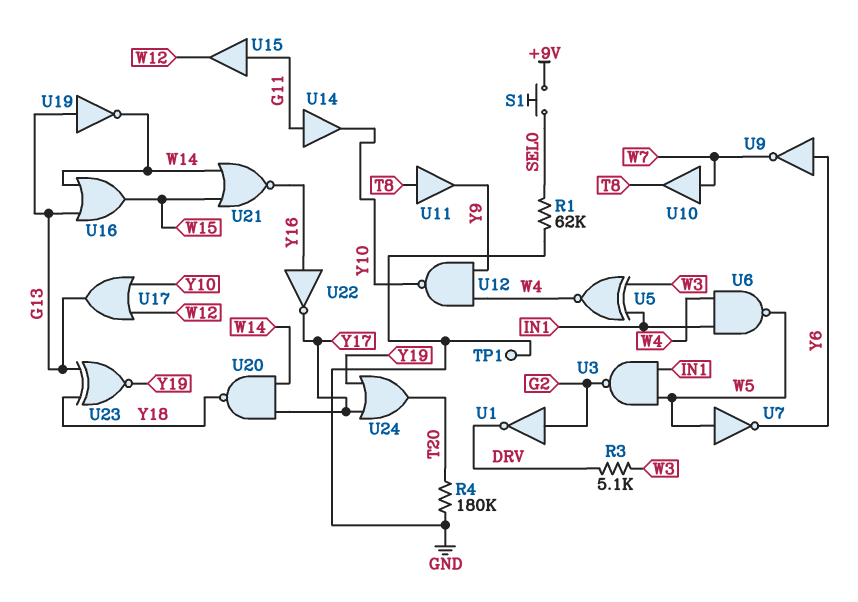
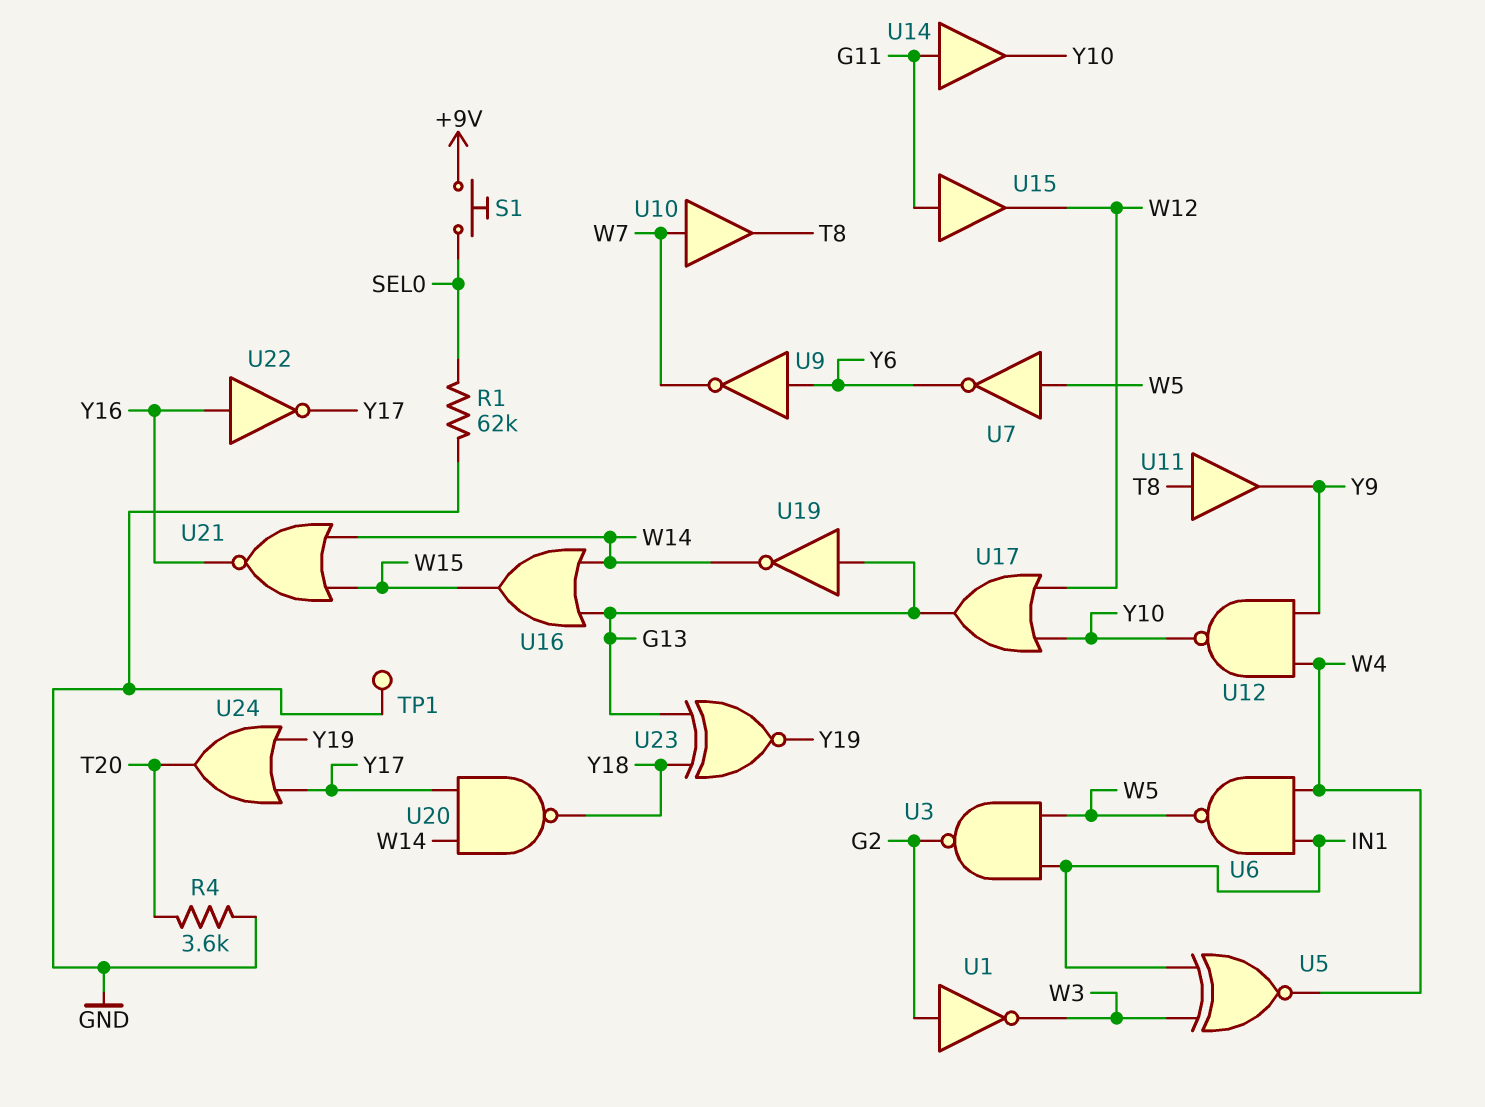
R3: 5.1k (DRV, W3) -> none
R4: 180k (GND, T20) -> 3.6k (GND, T20)
U1: NOT (in G2, out DRV) -> NOT (in G2, out W3)

